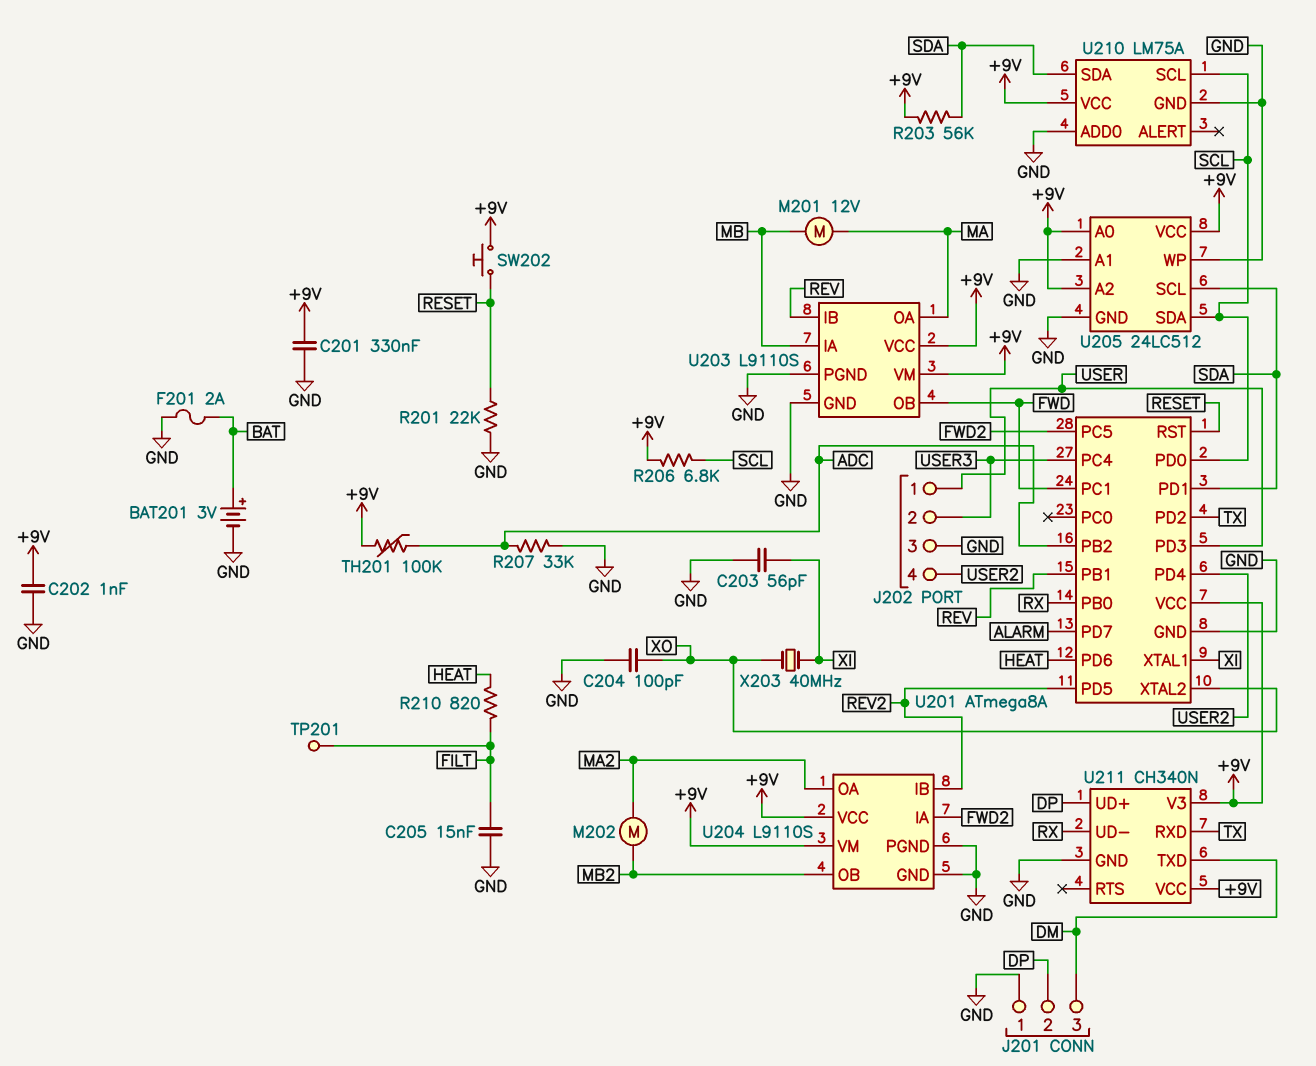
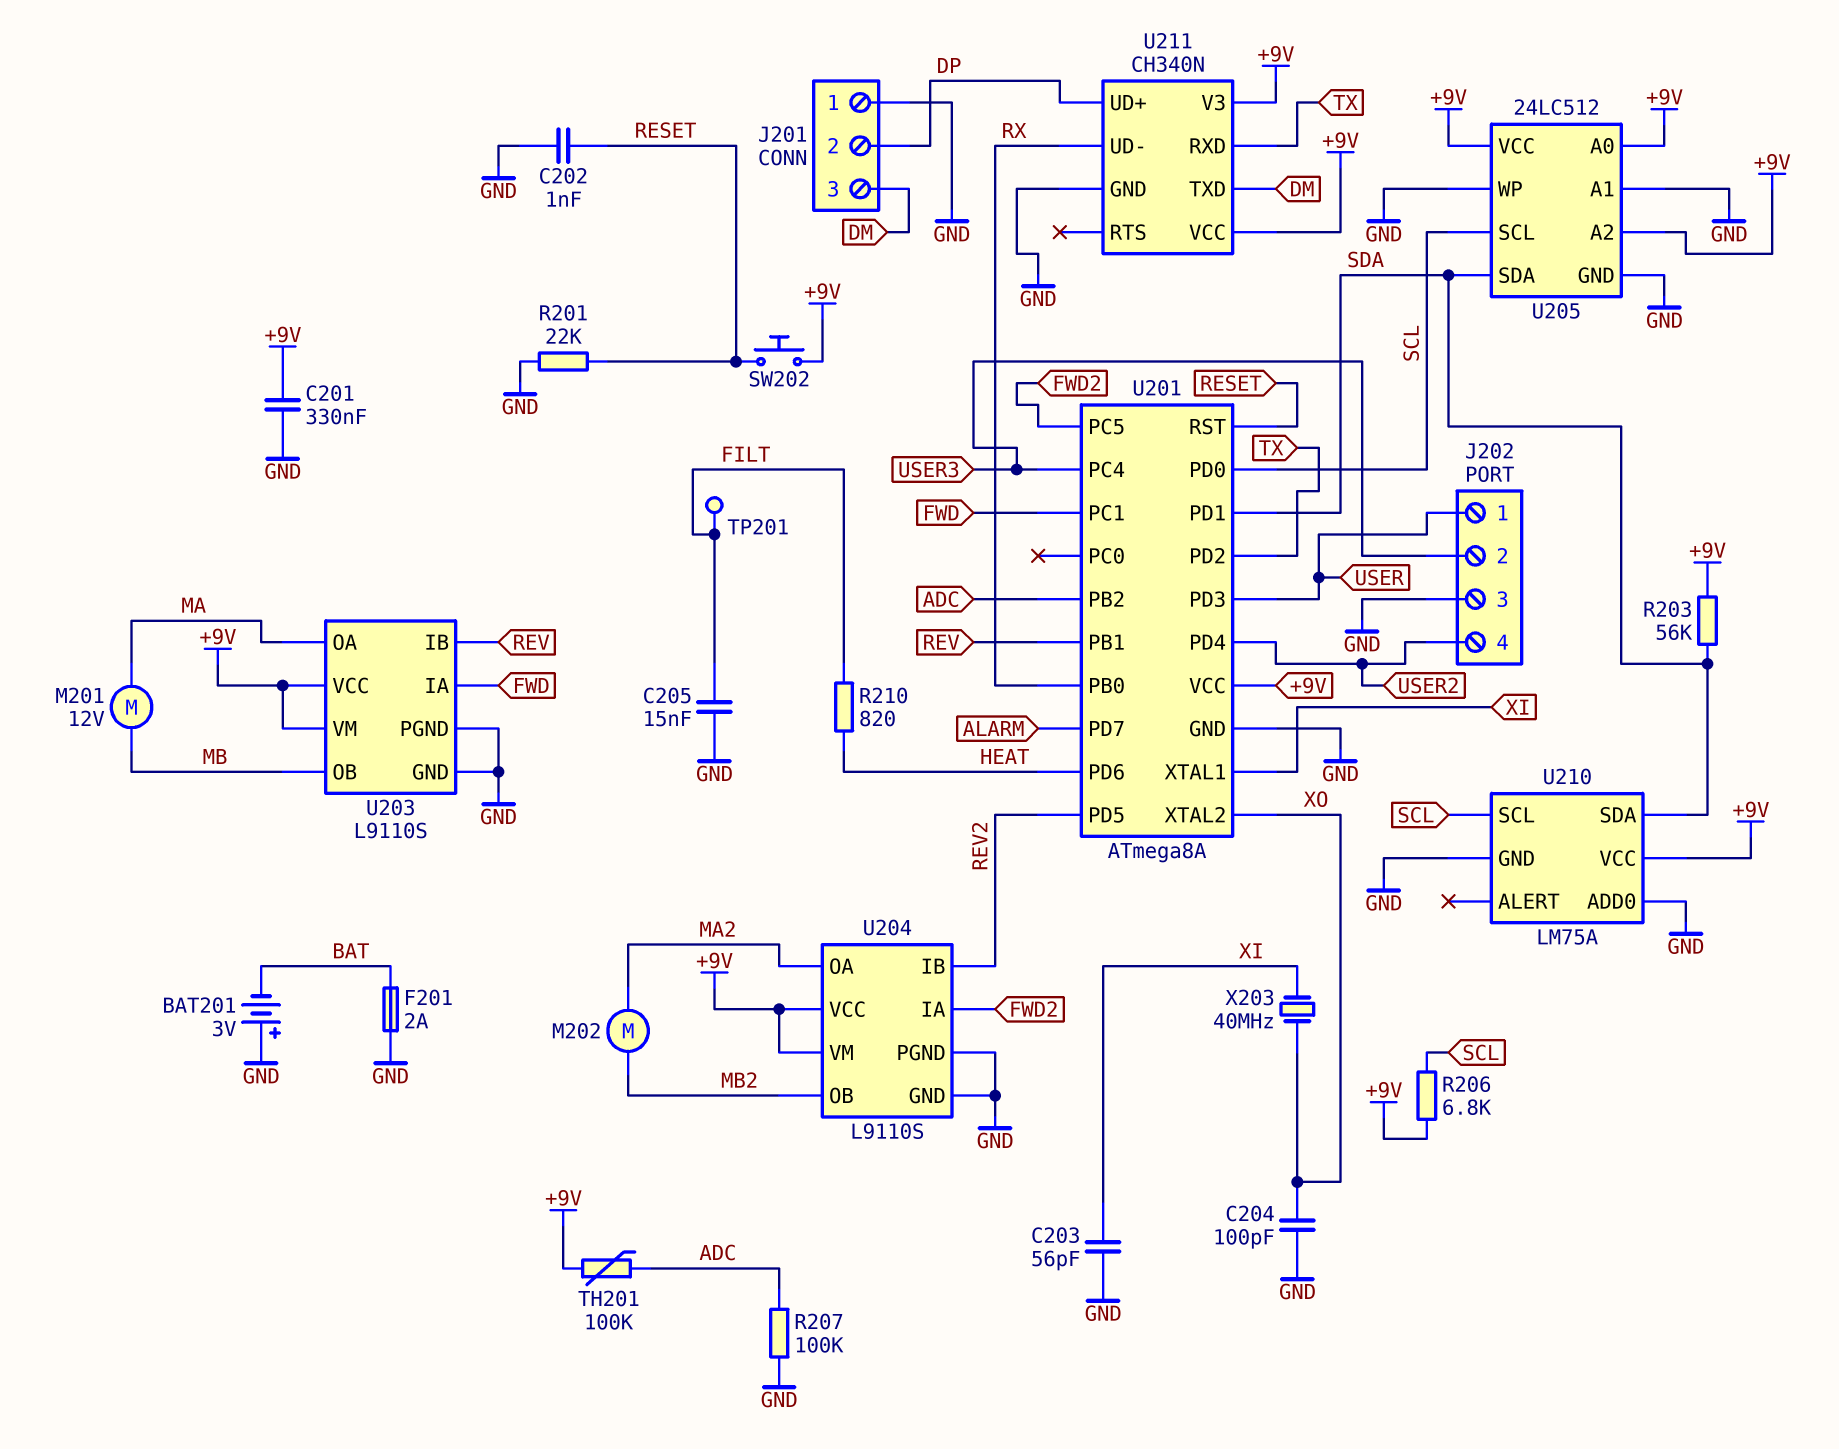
BAT201: 3V (plus BAT, minus GND) -> 3V (plus GND, minus BAT)
C202: 1nF (+9V, GND) -> 1nF (GND, RESET)
R207: 33k (ADC, GND) -> 100k (ADC, GND)
U203 pin IA: MB -> FWD
U203 pin OB: FWD -> MB
U205 pin SCL: SDA -> SCL
U205 pin SDA: SCL -> SDA

